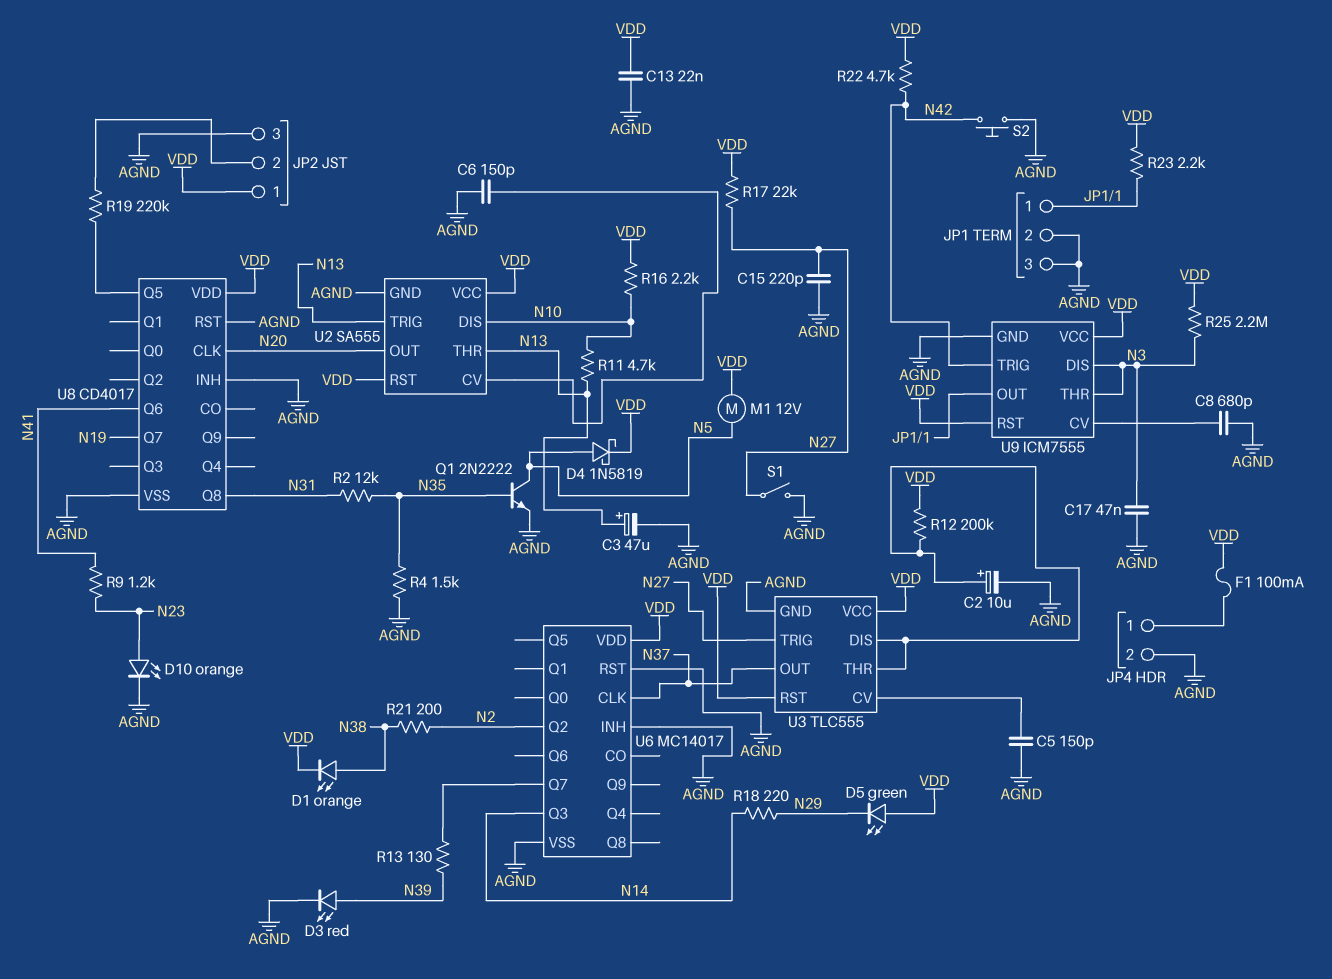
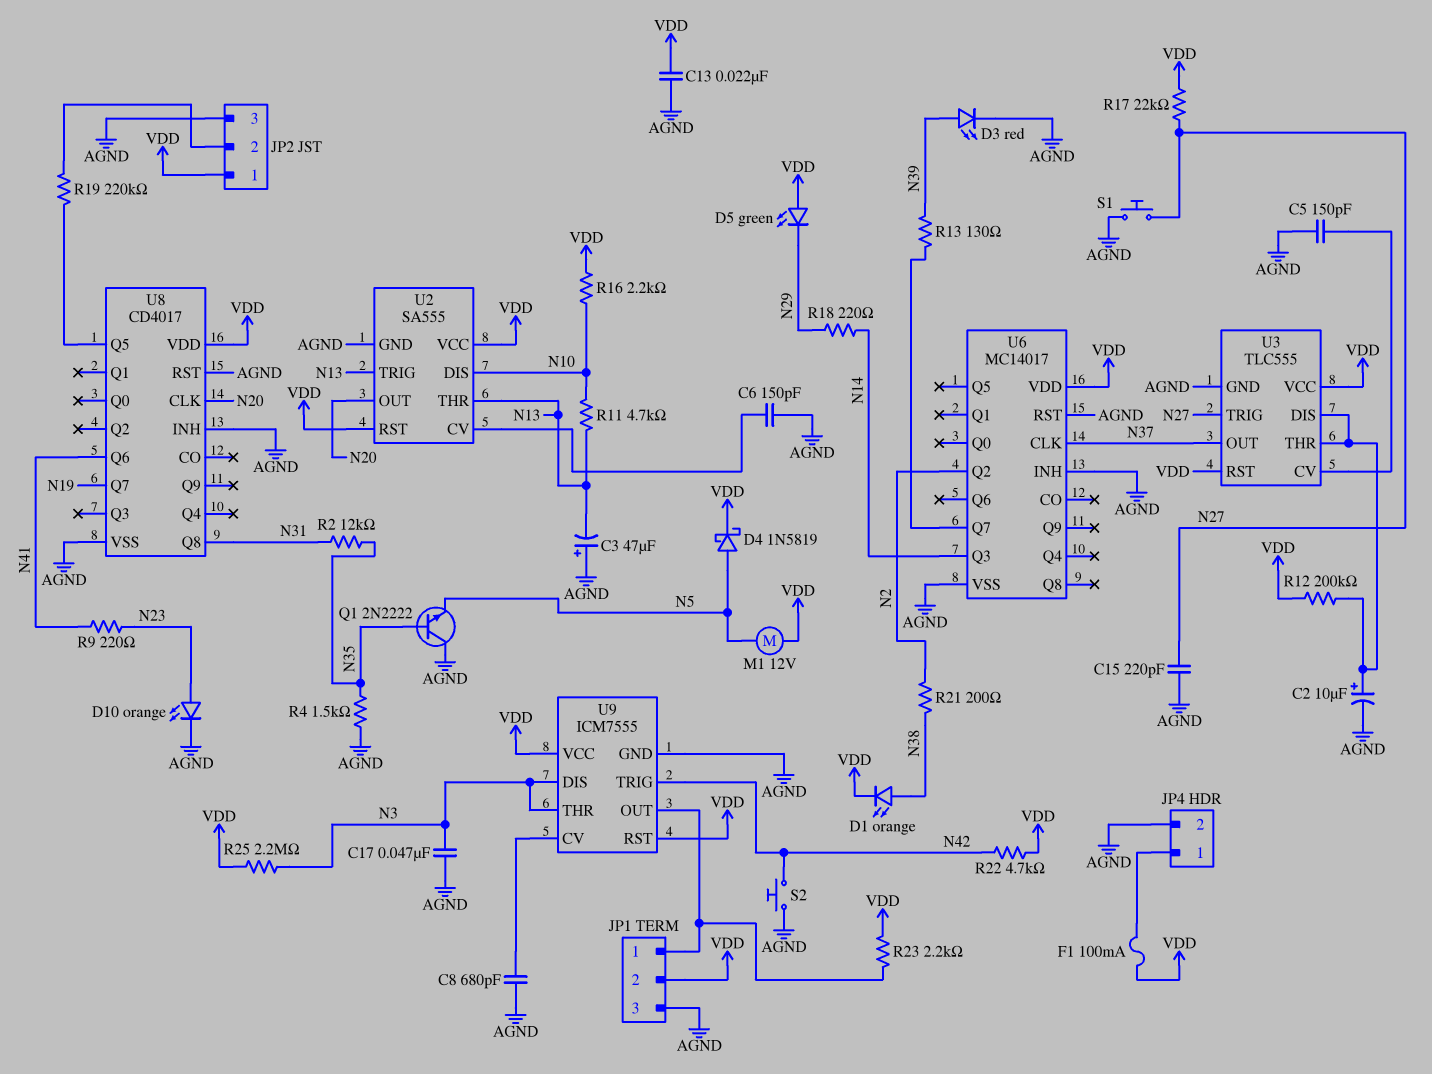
C3: 47uF (plus N13, minus AGND) -> 47uF (plus AGND, minus N13)
JP1 pin 2: AGND -> VDD
Q1: NPN 2N2222 (B N35, C N5, E AGND) -> NPN 2N2222 (B N35, C AGND, E N5)
R9: 1.2k (N23, N41) -> 220 (N23, N41)
S1: switch (AGND, N27) -> button (AGND, N27)

